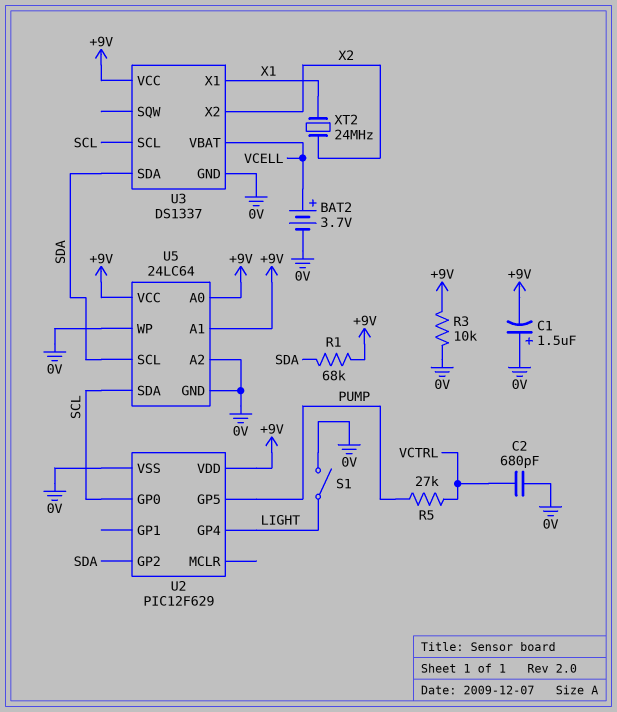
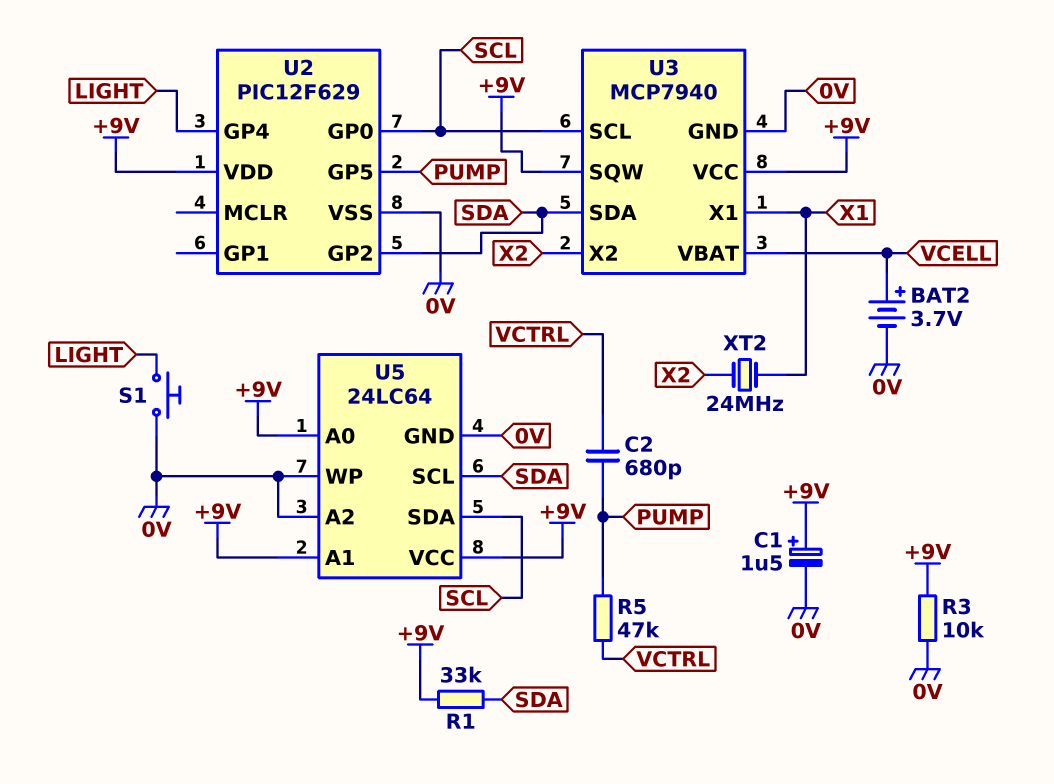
C1: 1.5uF (plus 0V, minus +9V) -> 1.5uF (plus +9V, minus 0V)
C2: 680pF (0V, VCTRL) -> 680pF (PUMP, VCTRL)
R1: 68k (+9V, SDA) -> 33k (+9V, SDA)
R5: 27k (PUMP, VCTRL) -> 47k (PUMP, VCTRL)
S1: switch (0V, LIGHT) -> button (0V, LIGHT)
U3: DS1337 -> MCP7940
U3 pin SQW: none -> +9V

